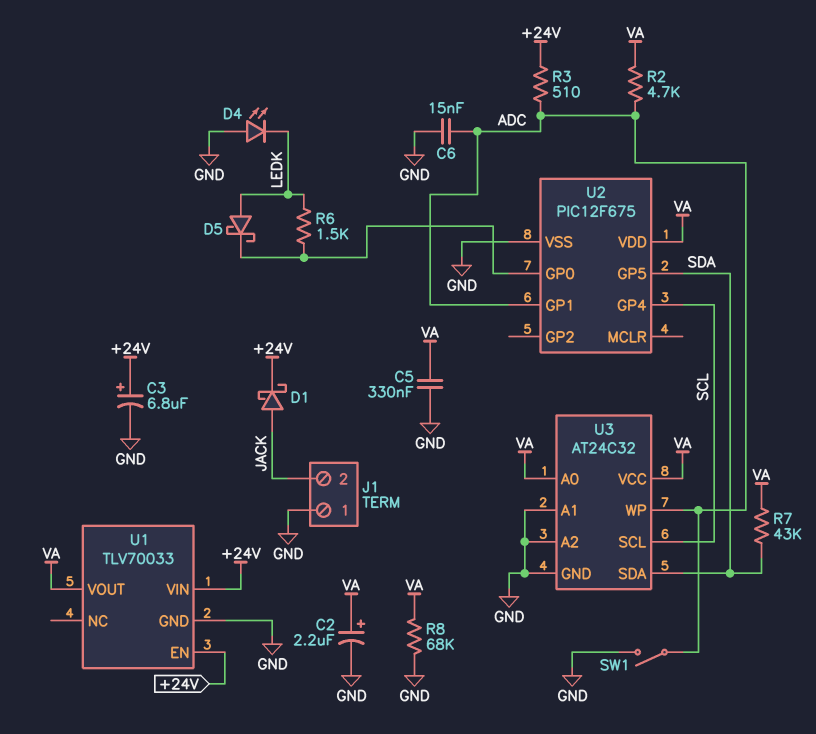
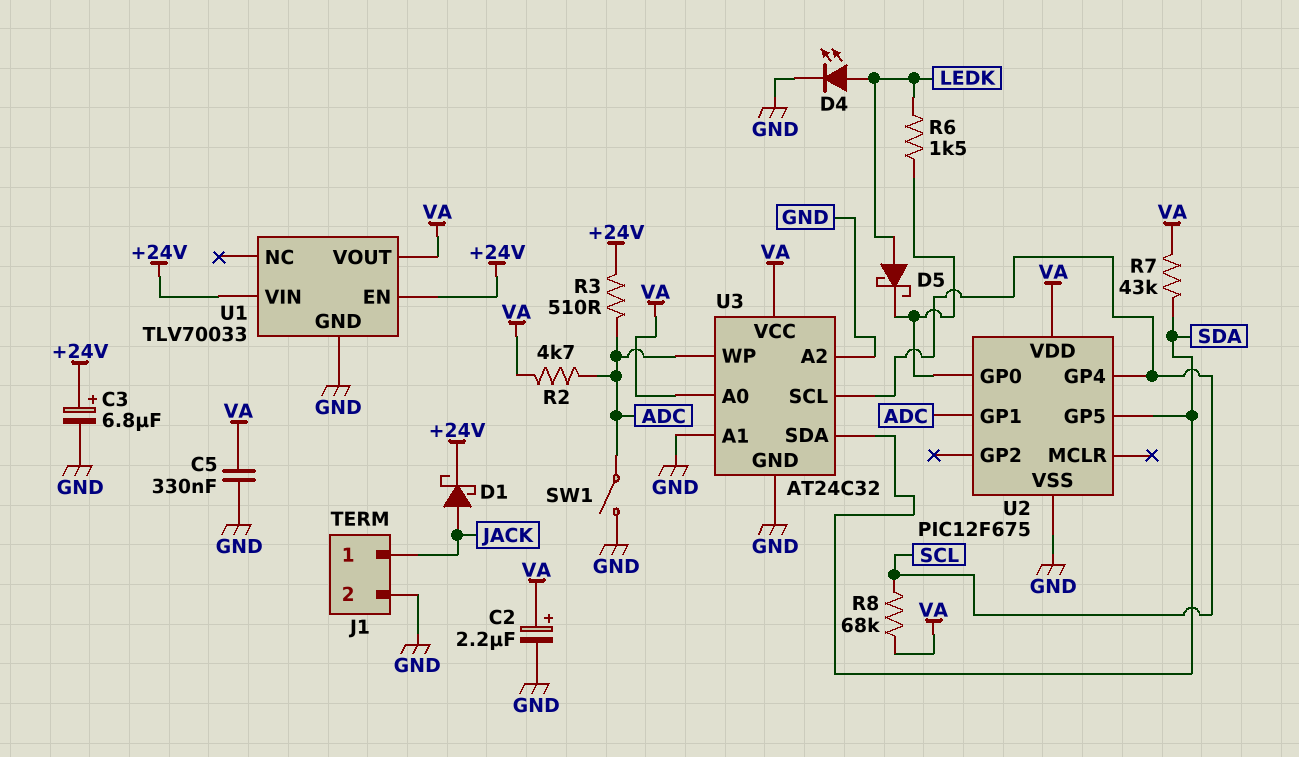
C6: 15nF (ADC, GND) -> none
D4: LED (A GND, K LEDK) -> LED (A LEDK, K GND)
J1 pin 1: GND -> JACK
J1 pin 2: JACK -> GND
R8: 68k (GND, VA) -> 68k (SCL, VA)

